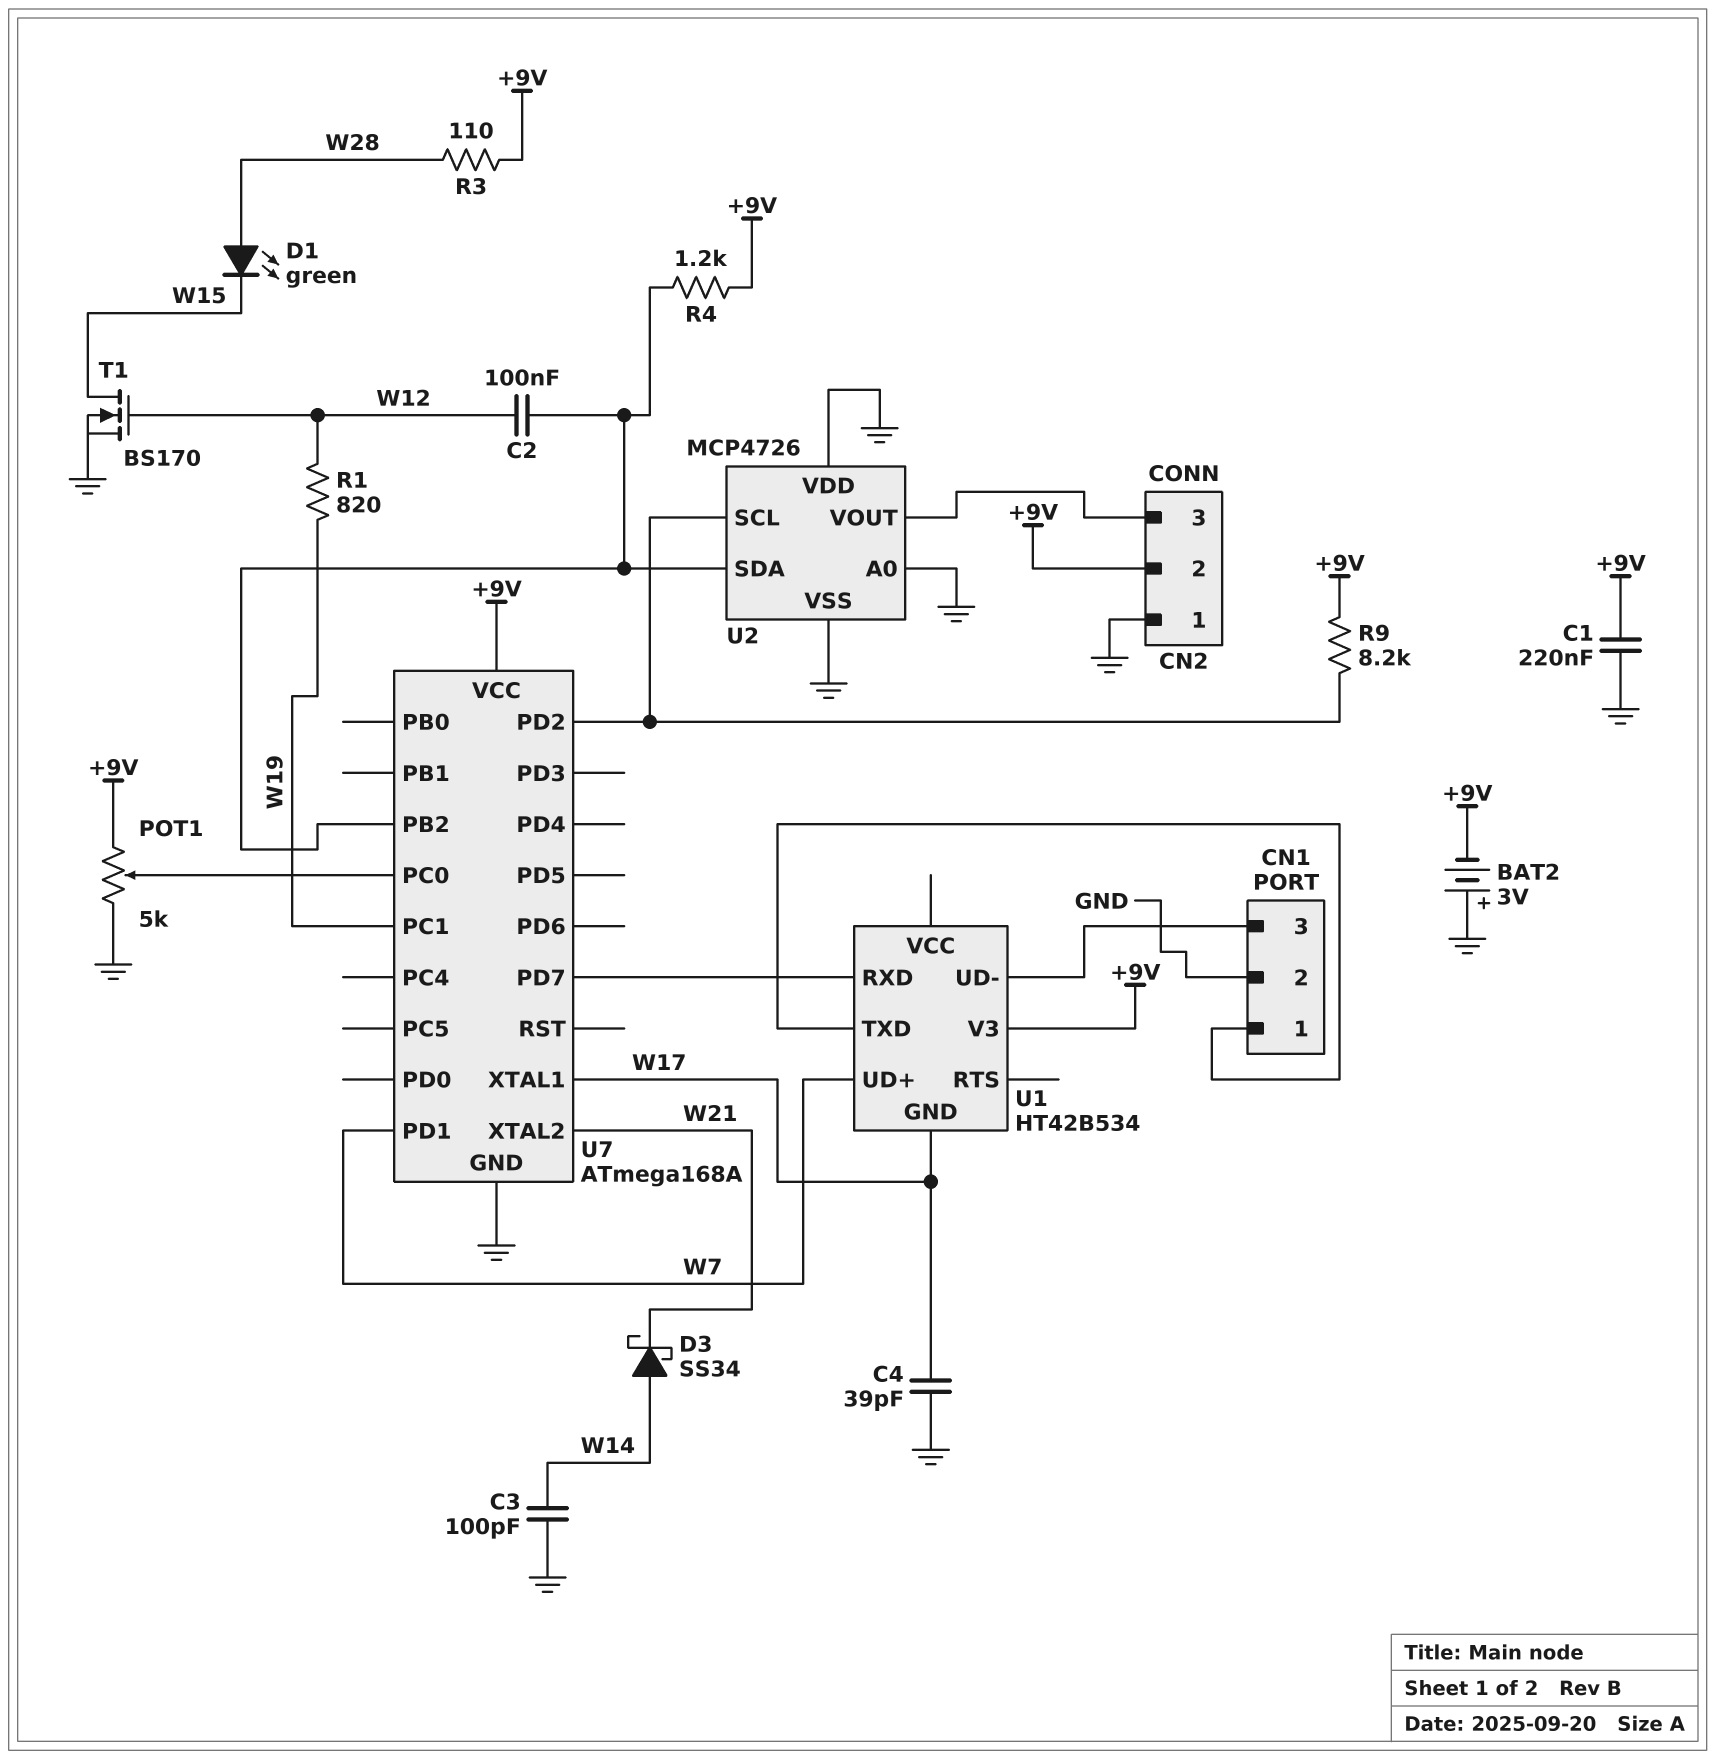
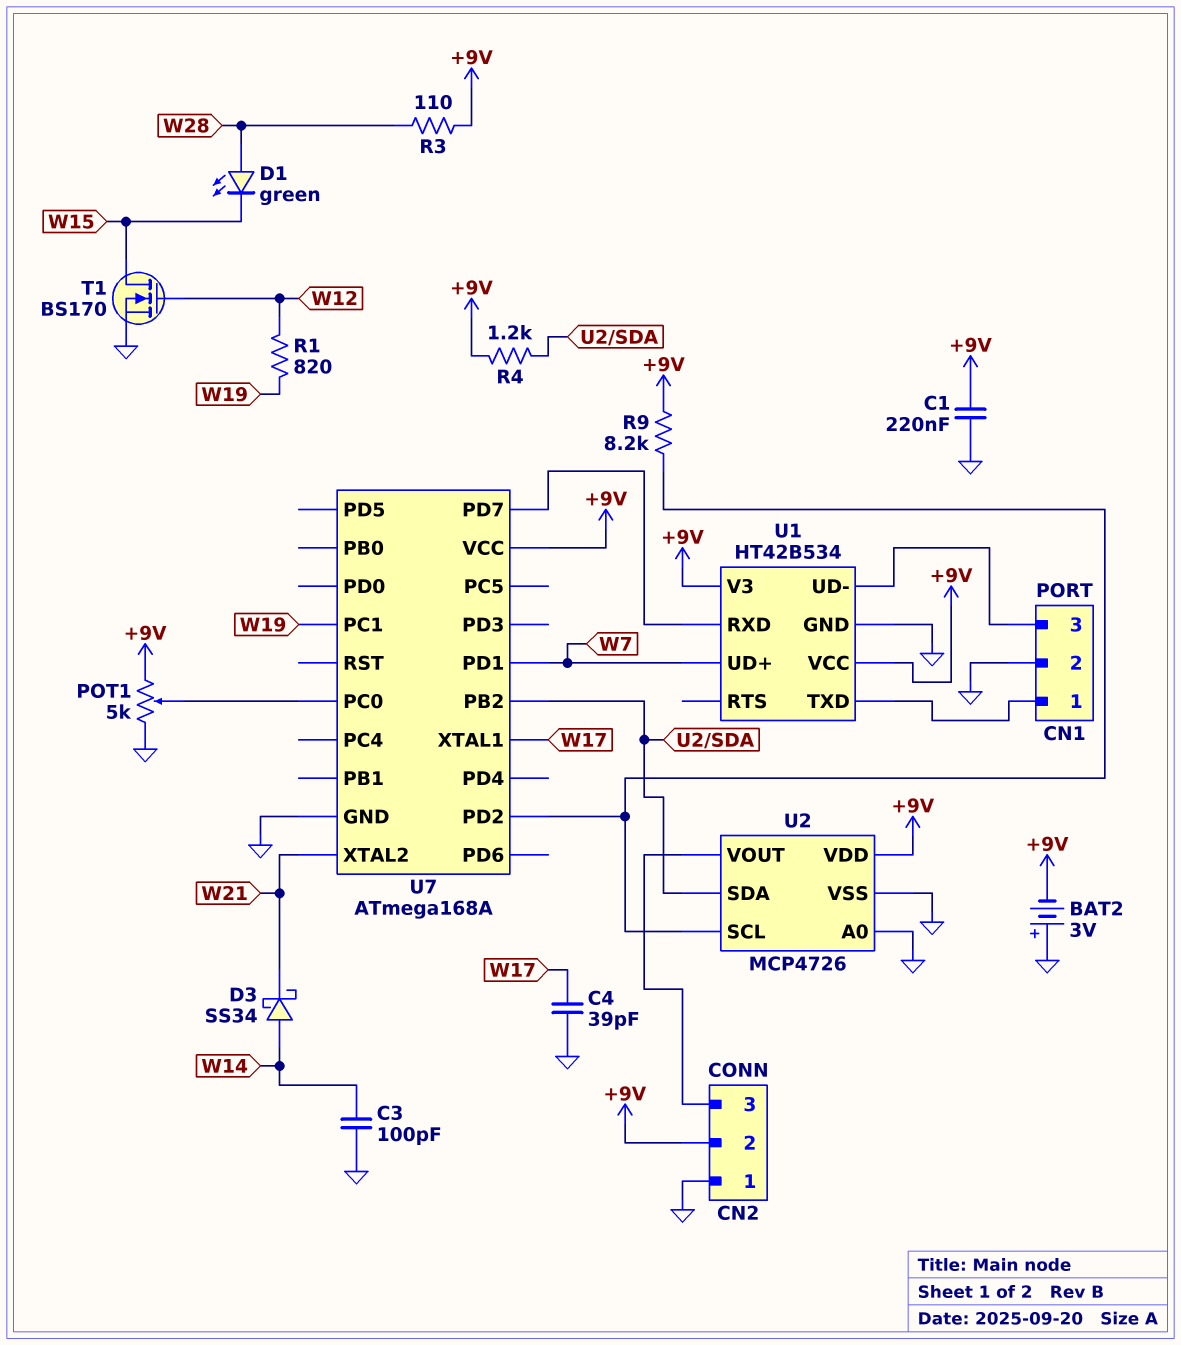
C2: 100nF (U2/SDA, W12) -> none
U1 pin GND: W17 -> GND
U1 pin VCC: none -> +9V
U2 pin VDD: GND -> +9V

